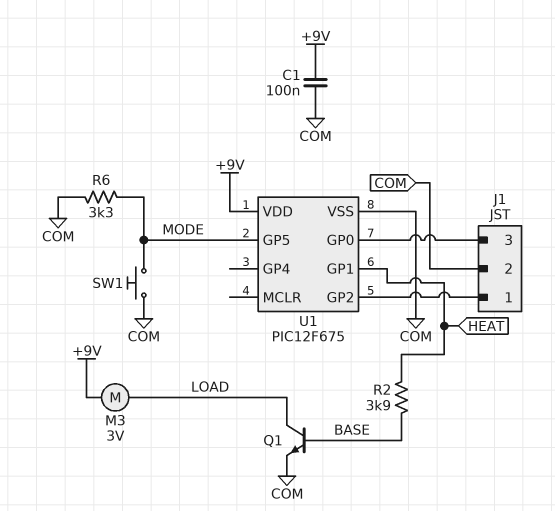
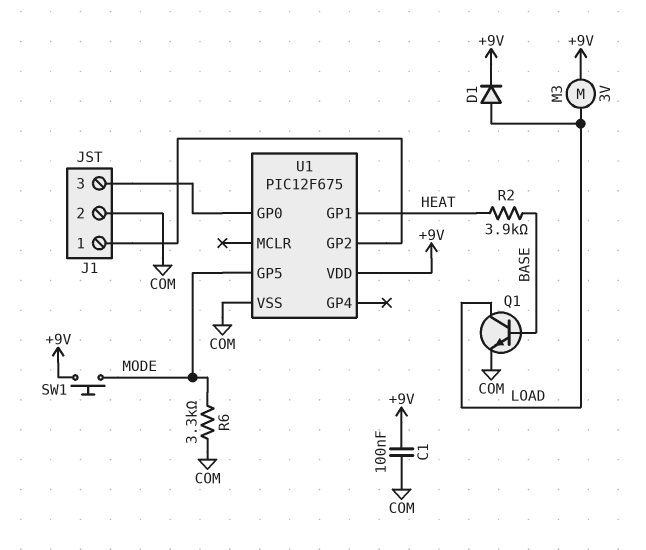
D1: none -> diode (A LOAD, K +9V)
SW1: button (COM, MODE) -> button (+9V, MODE)

